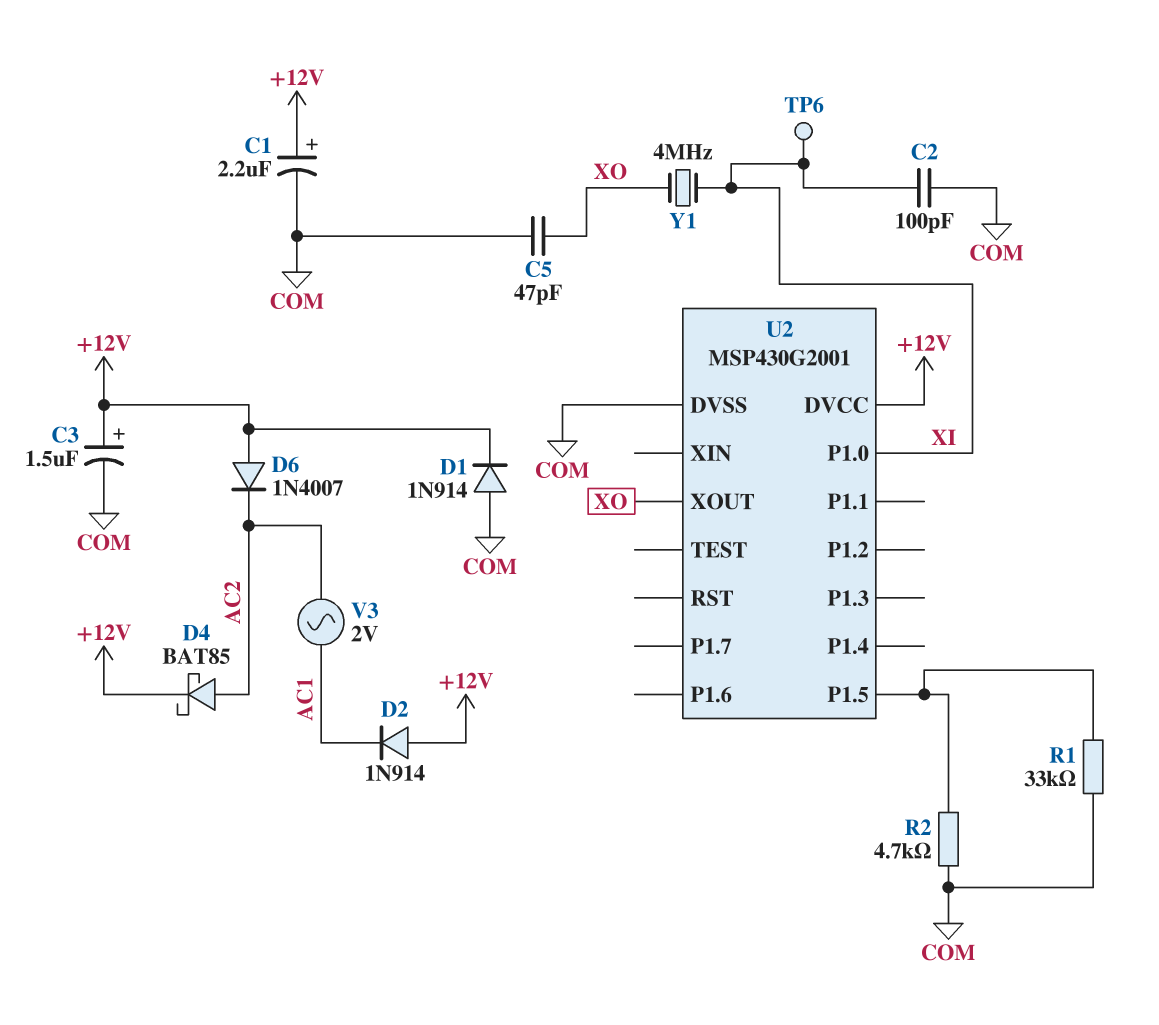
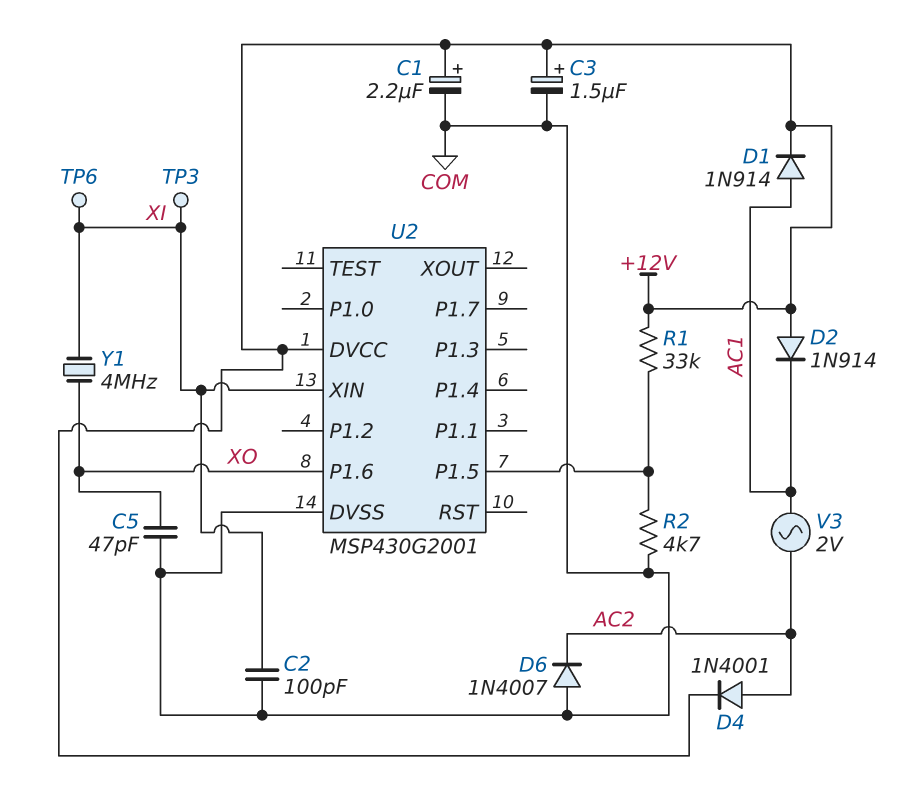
D1: diode 1N914 (A COM, K +12V) -> diode 1N914 (A AC1, K +12V)
D4: schottky BAT85 (A AC2, K +12V) -> diode 1N4001 (A AC2, K +12V)
D6: diode 1N4007 (A +12V, K AC2) -> diode 1N4007 (A COM, K AC2)
R1: 33k (COM, U2/P1.5) -> 33k (+12V, U2/P1.5)
TP3: none -> test point (XI)
U2 pin P1.0: XI -> none
U2 pin P1.6: none -> XO
U2 pin XIN: none -> XI
U2 pin XOUT: XO -> none

